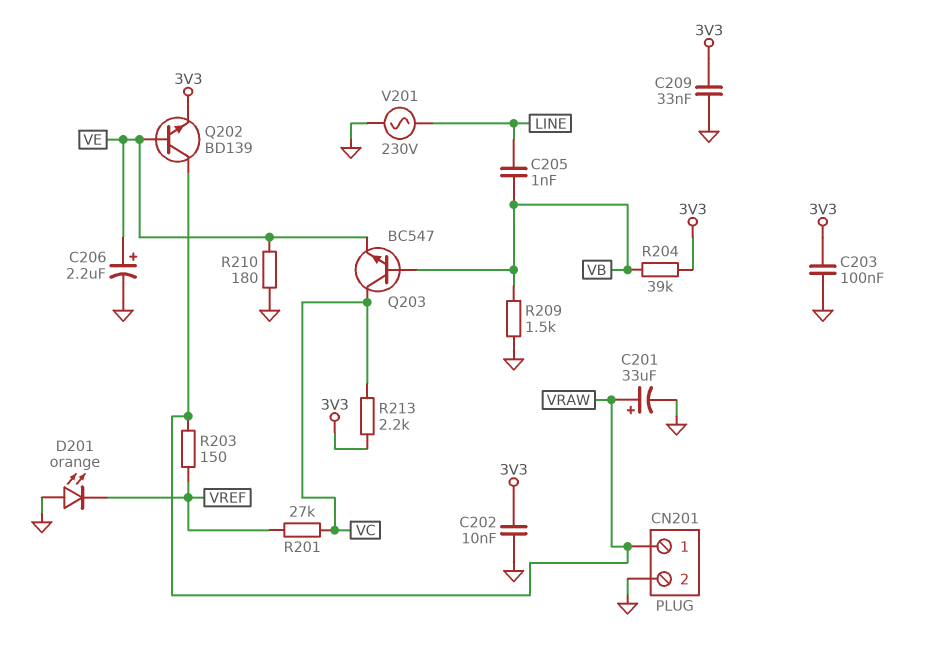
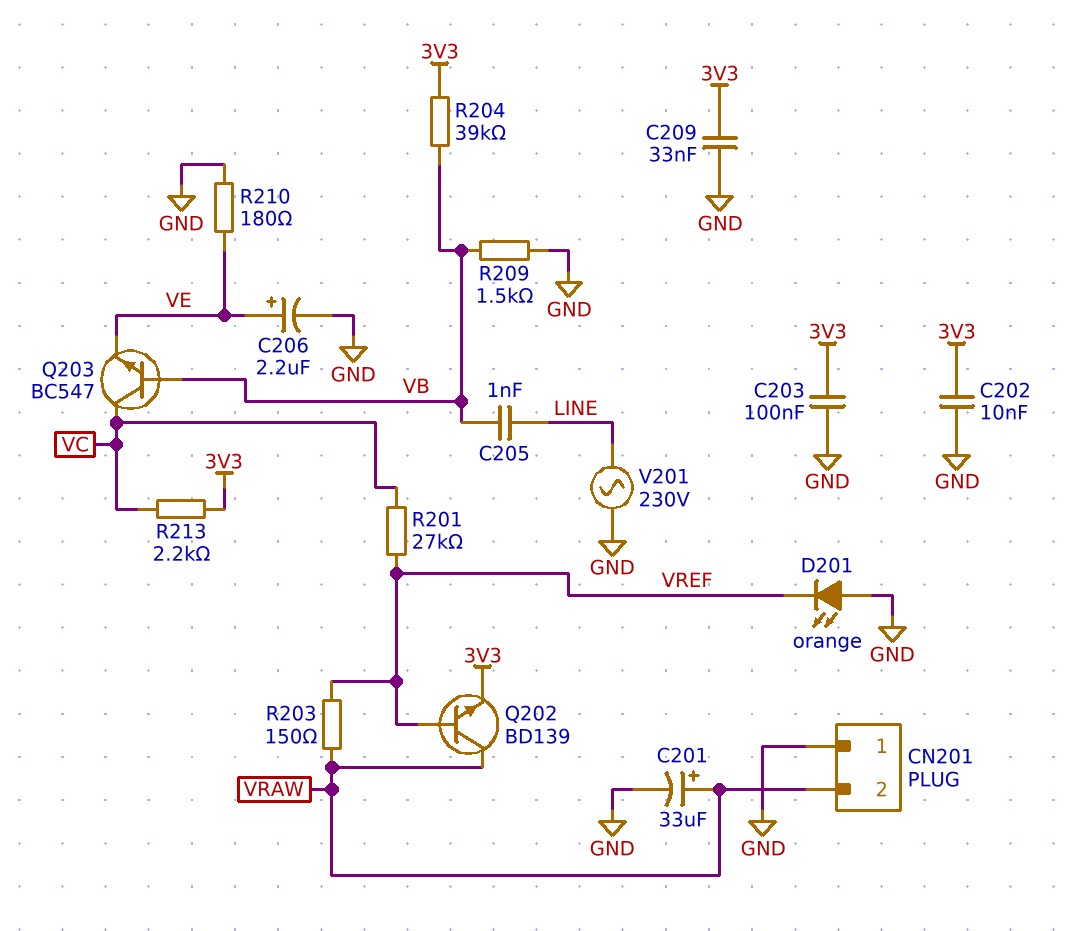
CN201 pin 1: VRAW -> GND
CN201 pin 2: GND -> VRAW
Q202: NPN BD139 (B VE, C VRAW, E 3V3) -> NPN BD139 (B VREF, C VRAW, E 3V3)

